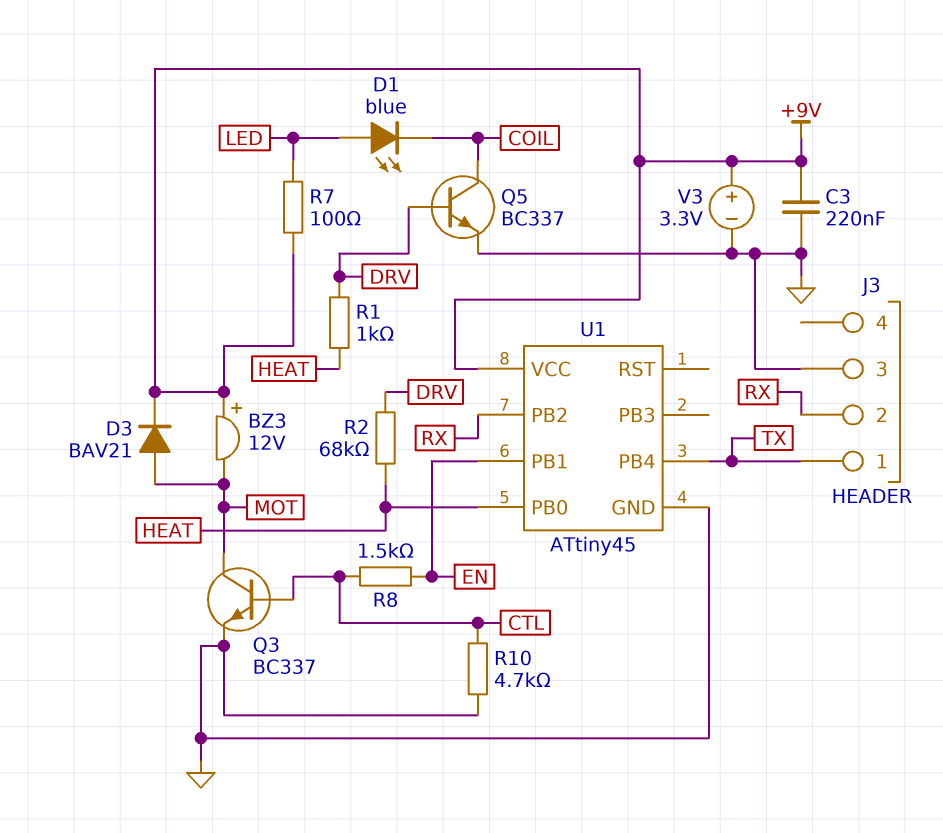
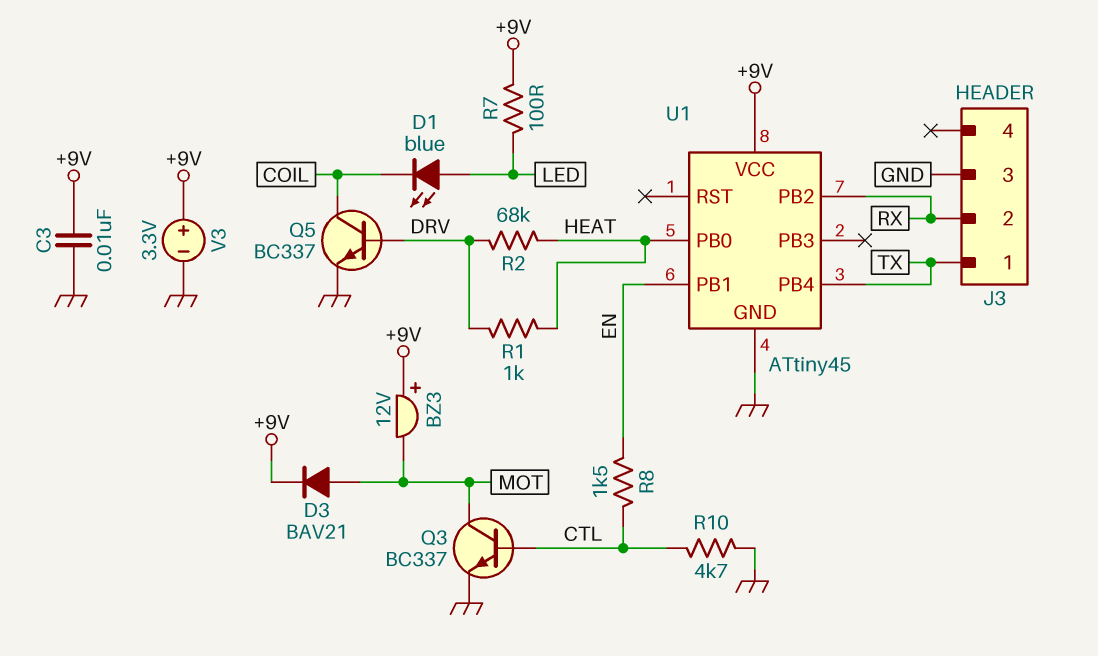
C3: 220nF (+9V, GND) -> 10nF (+9V, GND)

